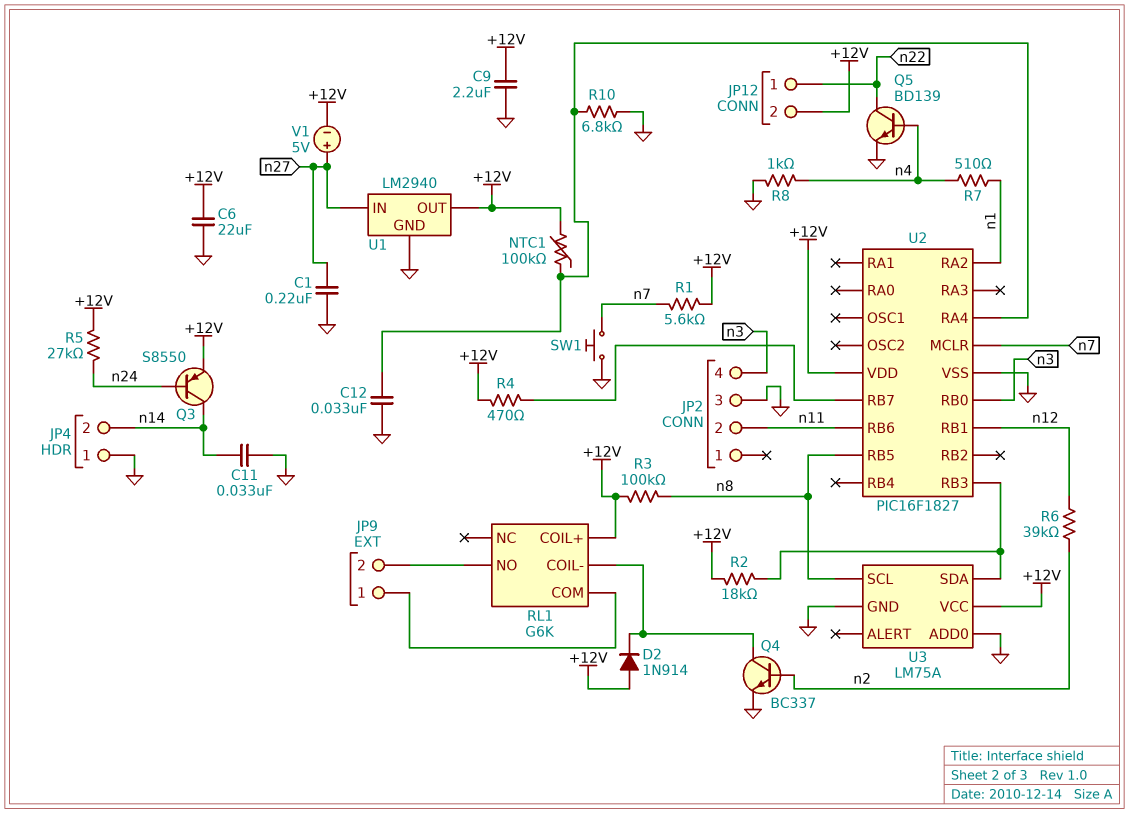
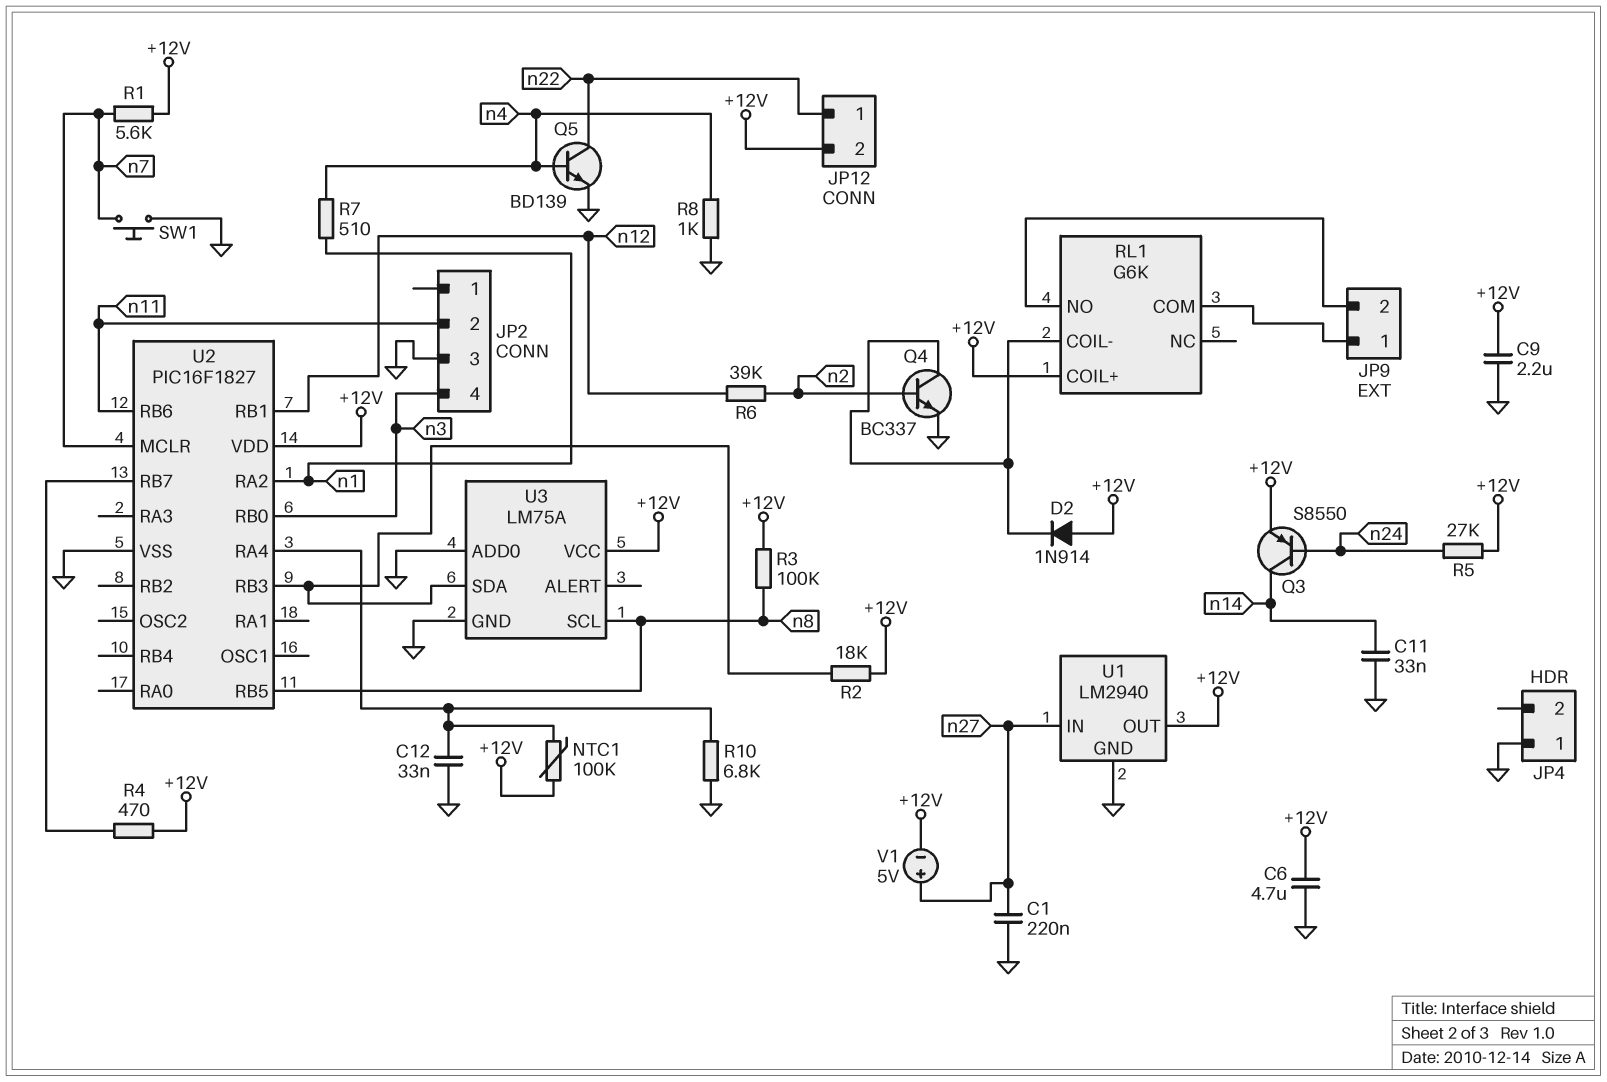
C6: 22uF (+12V, GND) -> 4.7uF (+12V, GND)
JP4 pin 2: n14 -> none

